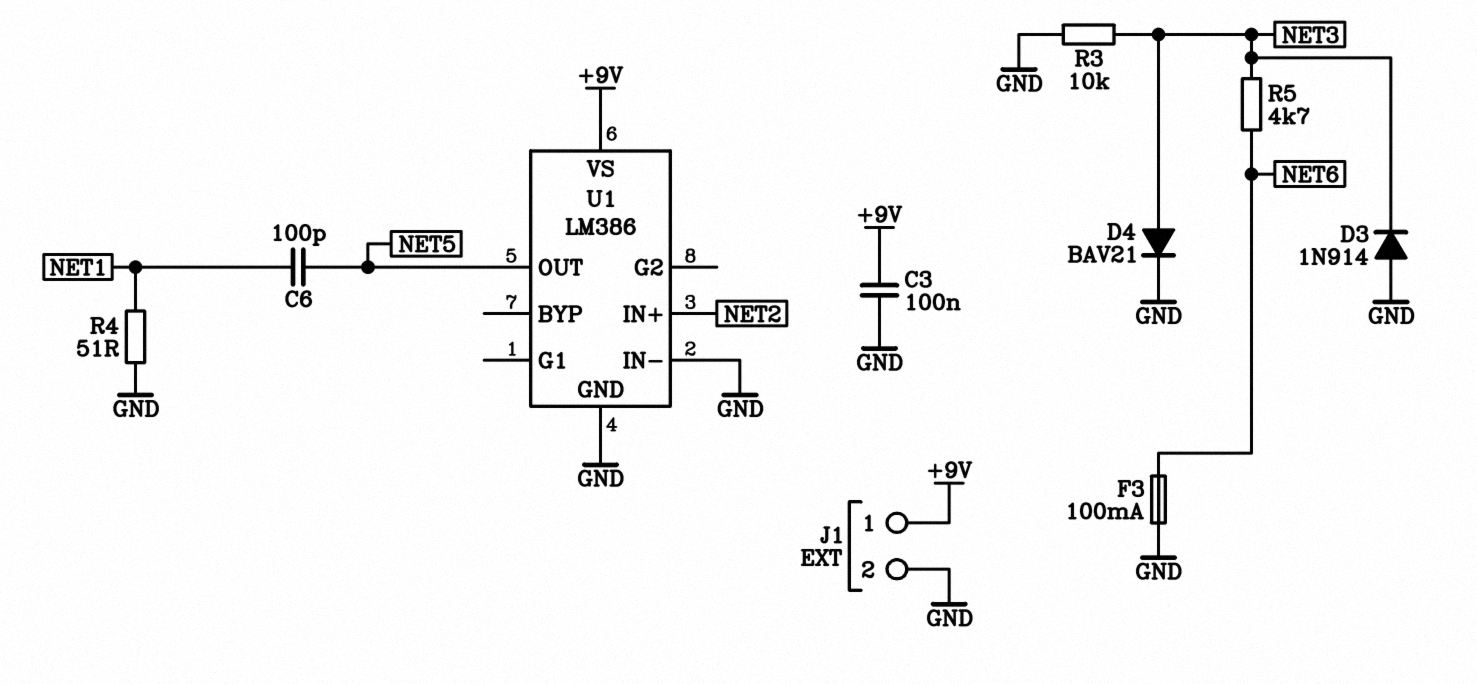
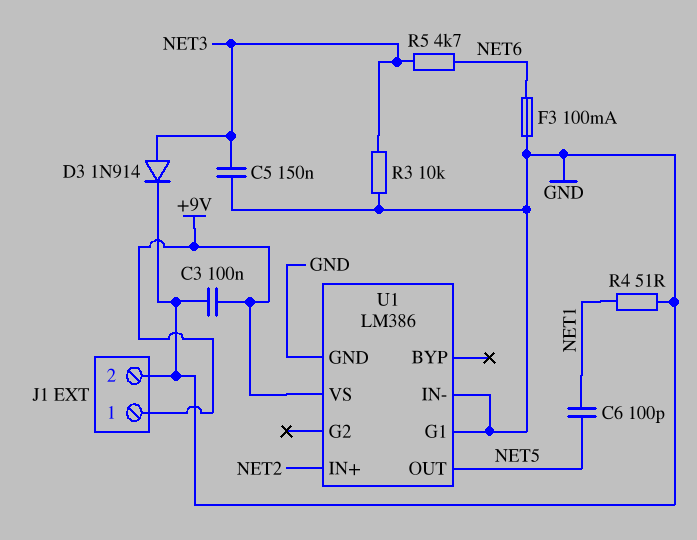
C5: none -> 150nF (GND, NET3)
D3: diode 1N914 (A GND, K NET3) -> diode 1N914 (A NET3, K GND)
D4: diode BAV21 (A NET3, K GND) -> none
U1 pin G1: none -> GND

